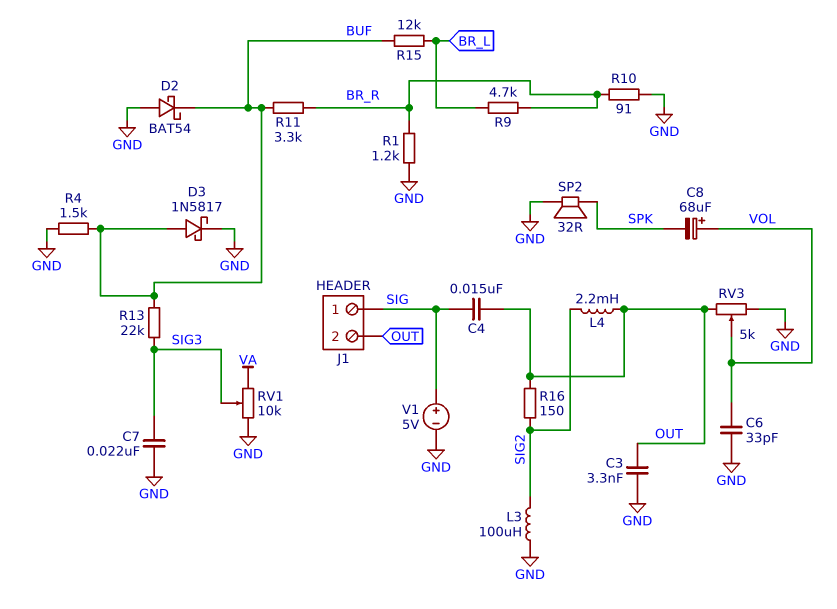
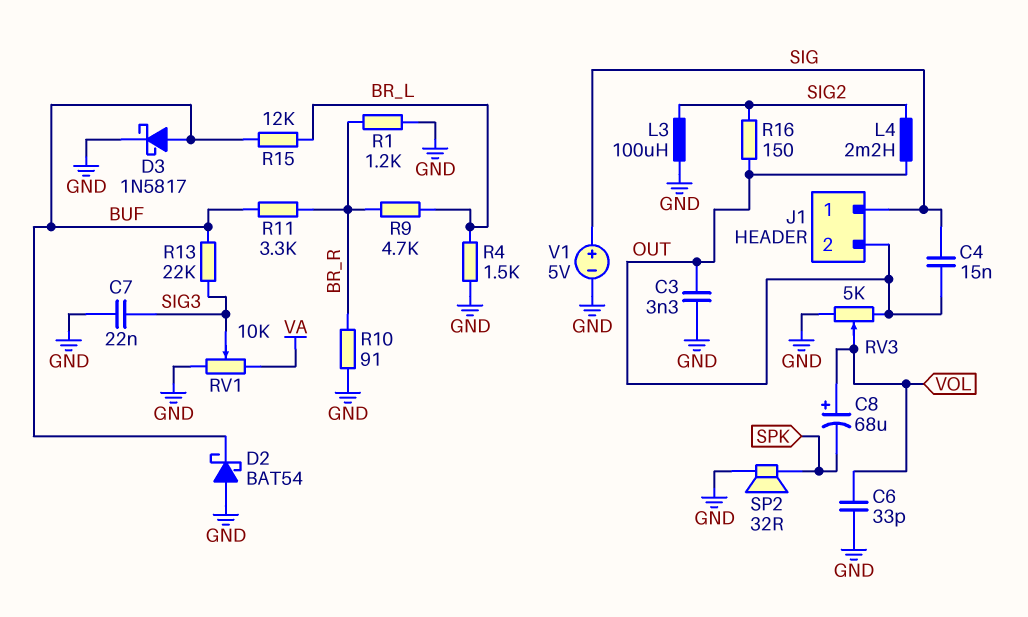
R4: 1.5k (BUF, GND) -> 1.5k (BR_L, GND)

